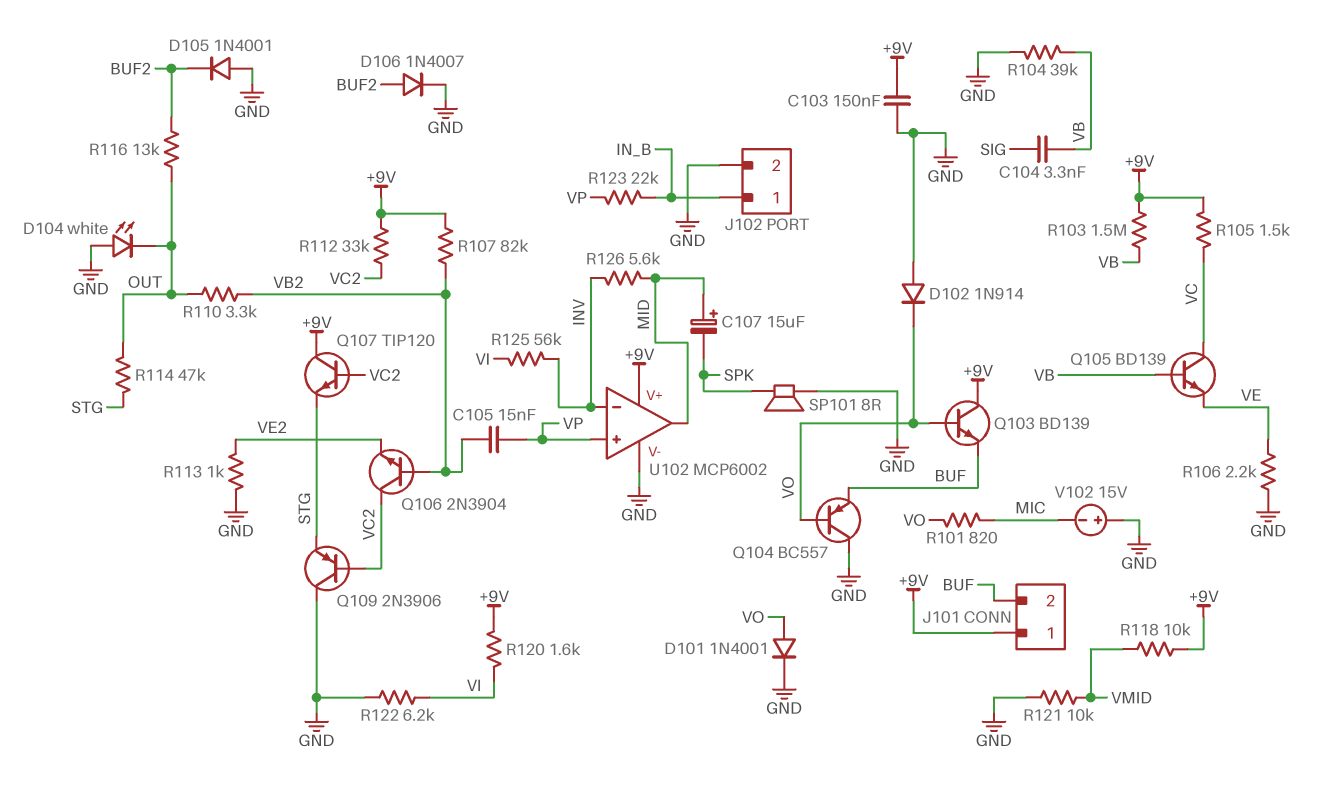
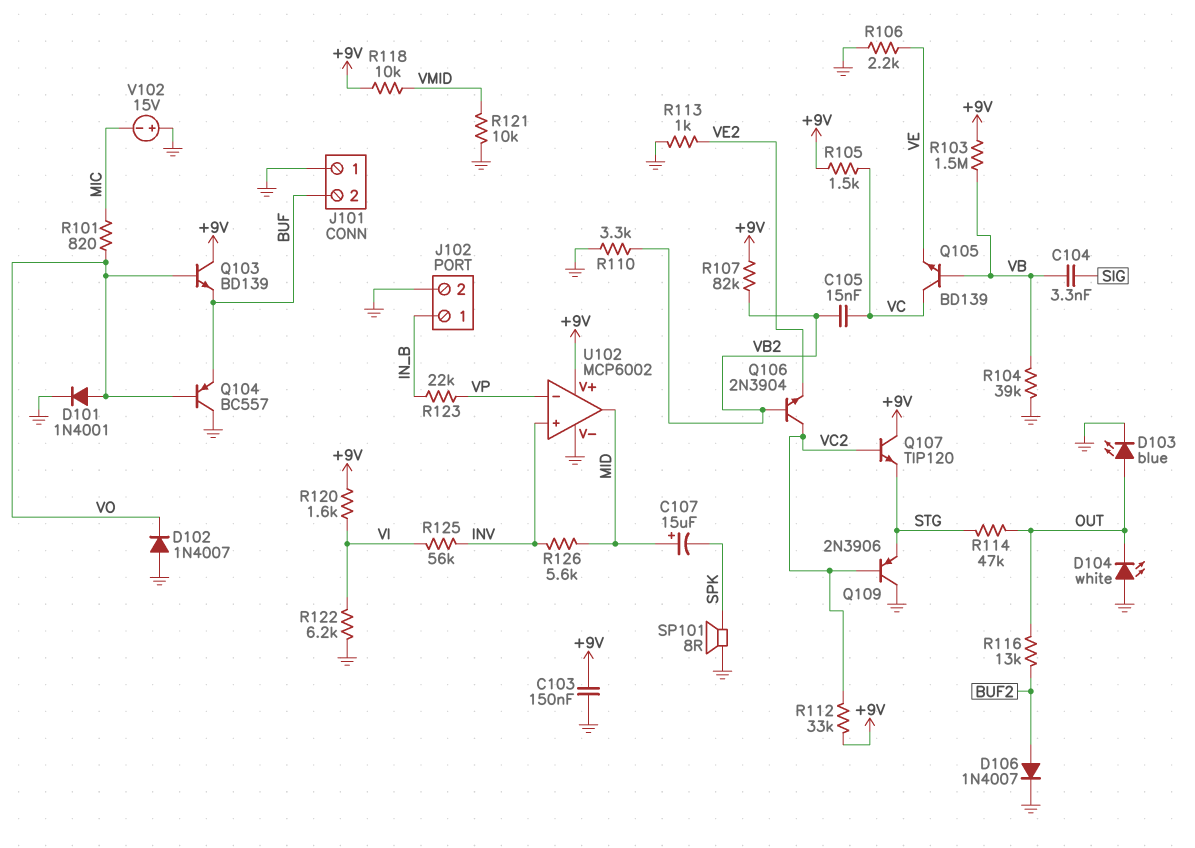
C105: 15nF (VB2, VP) -> 15nF (VB2, VC)
D102: diode 1N914 (A GND, K VO) -> diode 1N4007 (A GND, K VO)
D103: none -> LED blue (A OUT, K GND)
D105: diode 1N4001 (A GND, K BUF2) -> none
J101 pin 1: +9V -> GND
R110: 3.3k (OUT, VB2) -> 3.3k (GND, VB2)
U102 pin in+: VP -> INV
U102 pin in-: INV -> VP

